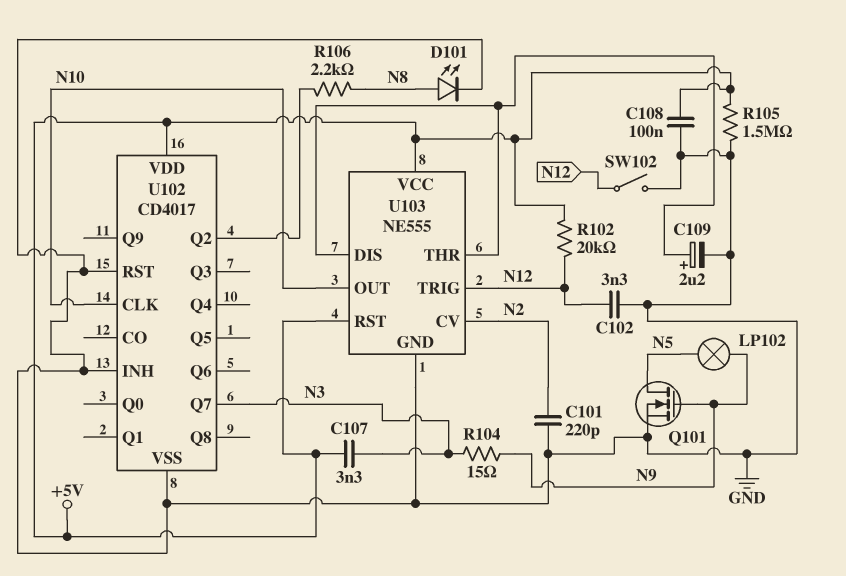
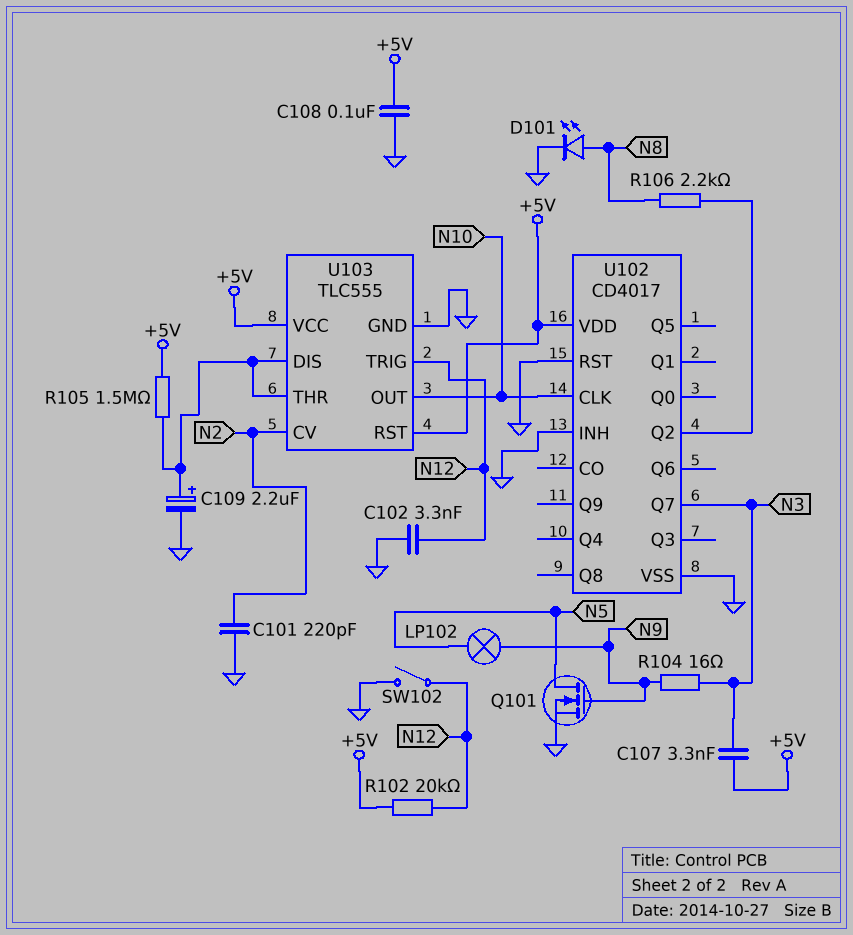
R104: 15 (N3, N9) -> 16 (N3, N9)
R105: 1.5M (+5V, GND) -> 1.5M (+5V, U103/DIS)
U103: NE555 -> TLC555

